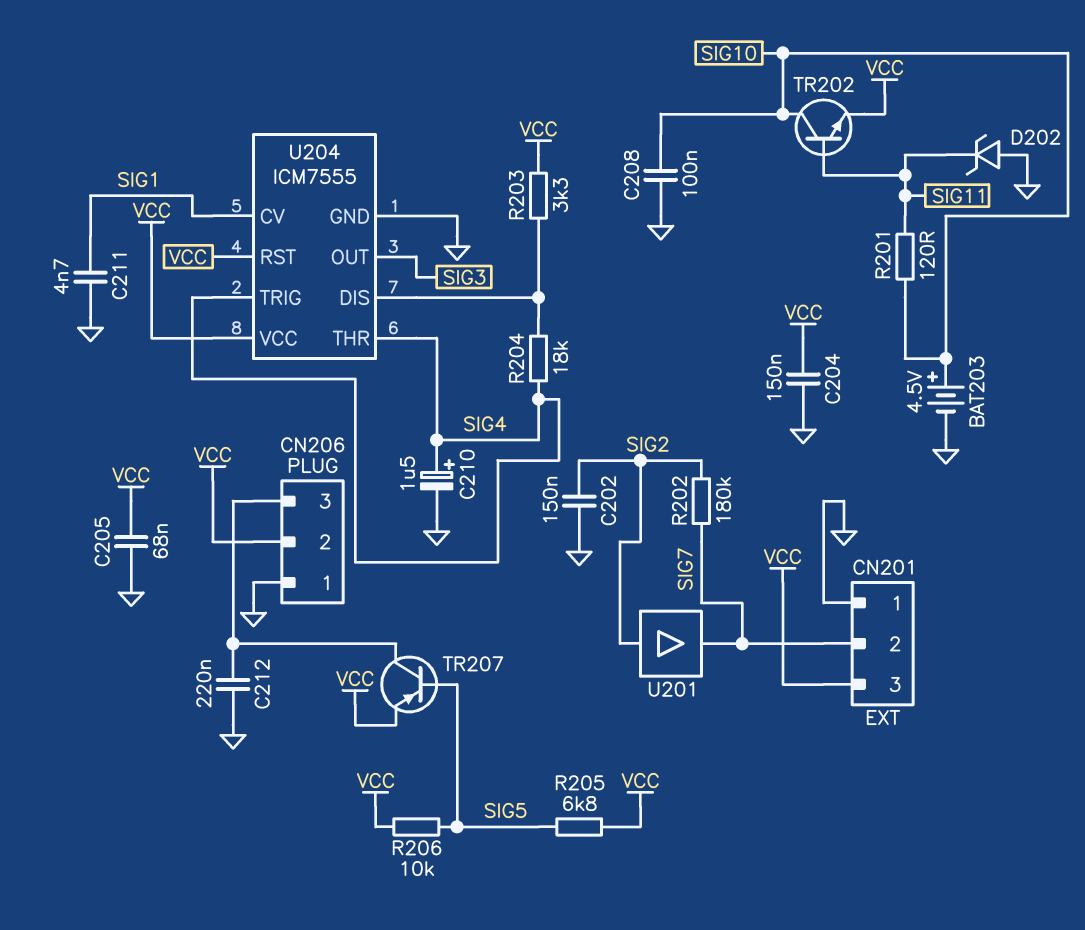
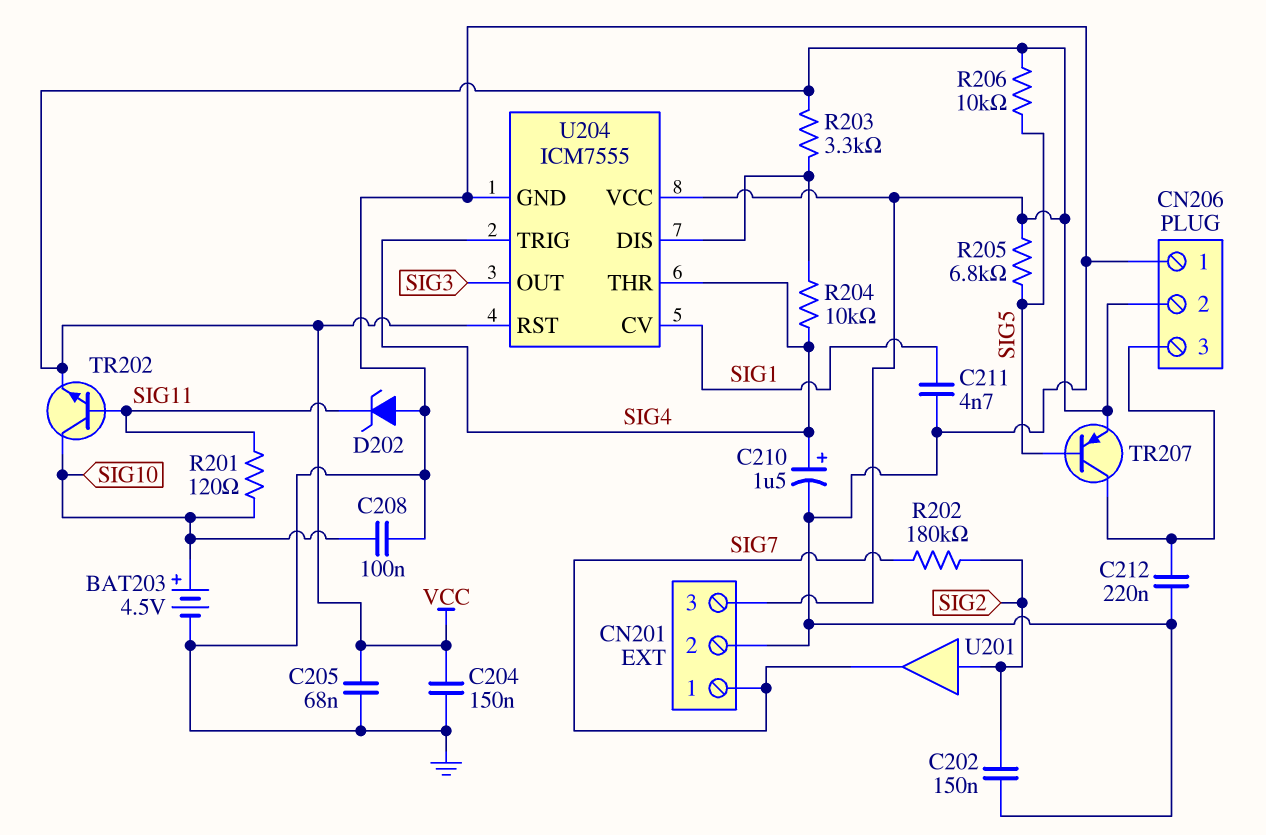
CN201 pin 1: GND -> SIG7
CN201 pin 2: SIG7 -> GND
R204: 18k (SIG4, U204/DIS) -> 10k (SIG4, U204/DIS)

